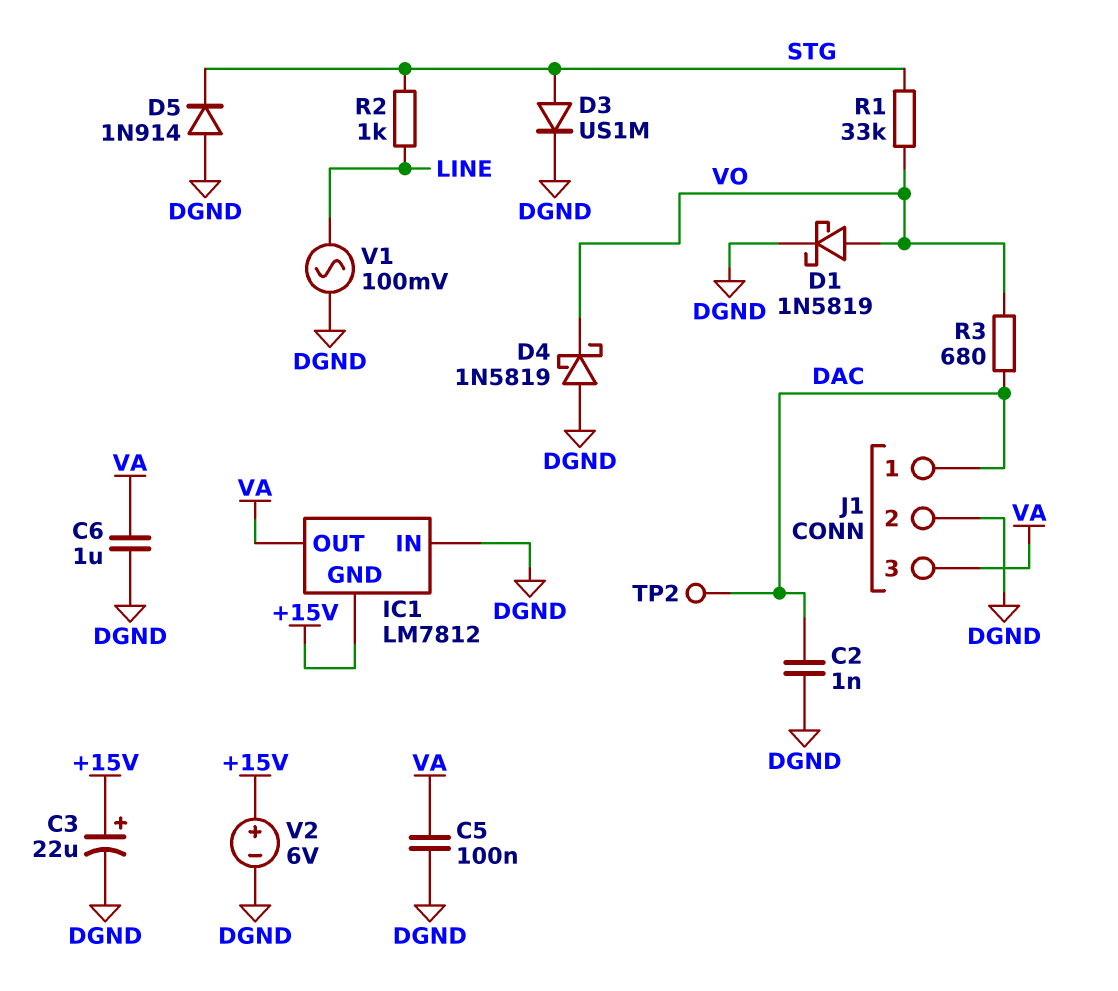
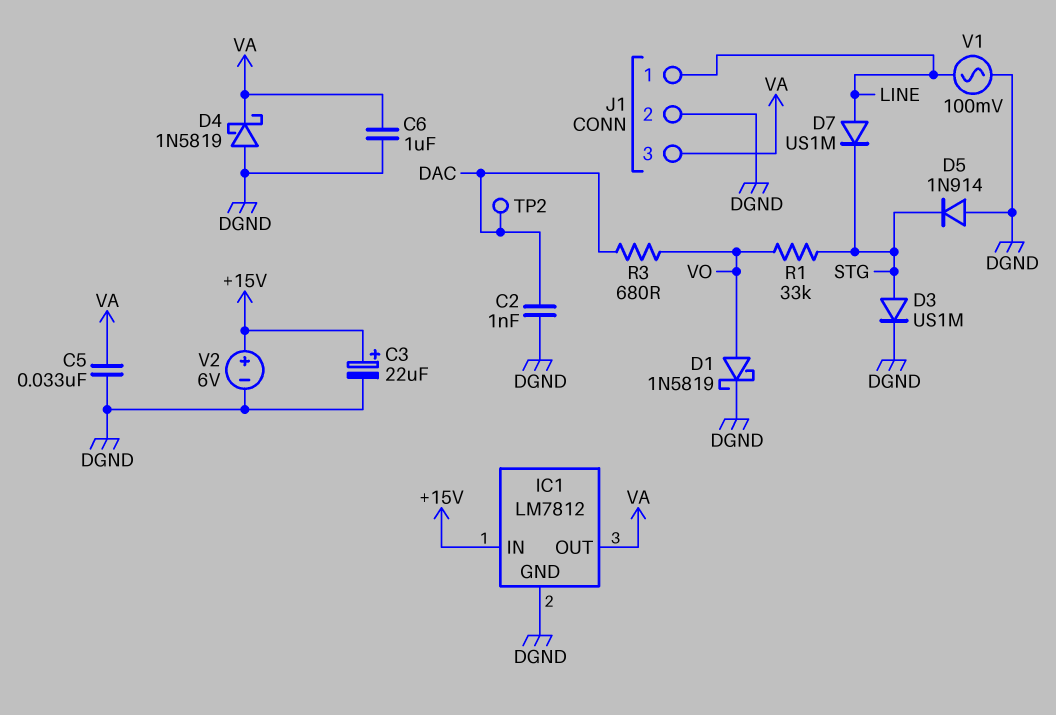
C5: 100nF (DGND, VA) -> 33nF (DGND, VA)
D4: schottky 1N5819 (A DGND, K VO) -> schottky 1N5819 (A DGND, K VA)
D7: none -> diode US1M (A LINE, K STG)
IC1 pin GND: +15V -> DGND
IC1 pin IN: DGND -> +15V
J1 pin 1: DAC -> LINE
R2: 1k (LINE, STG) -> none

